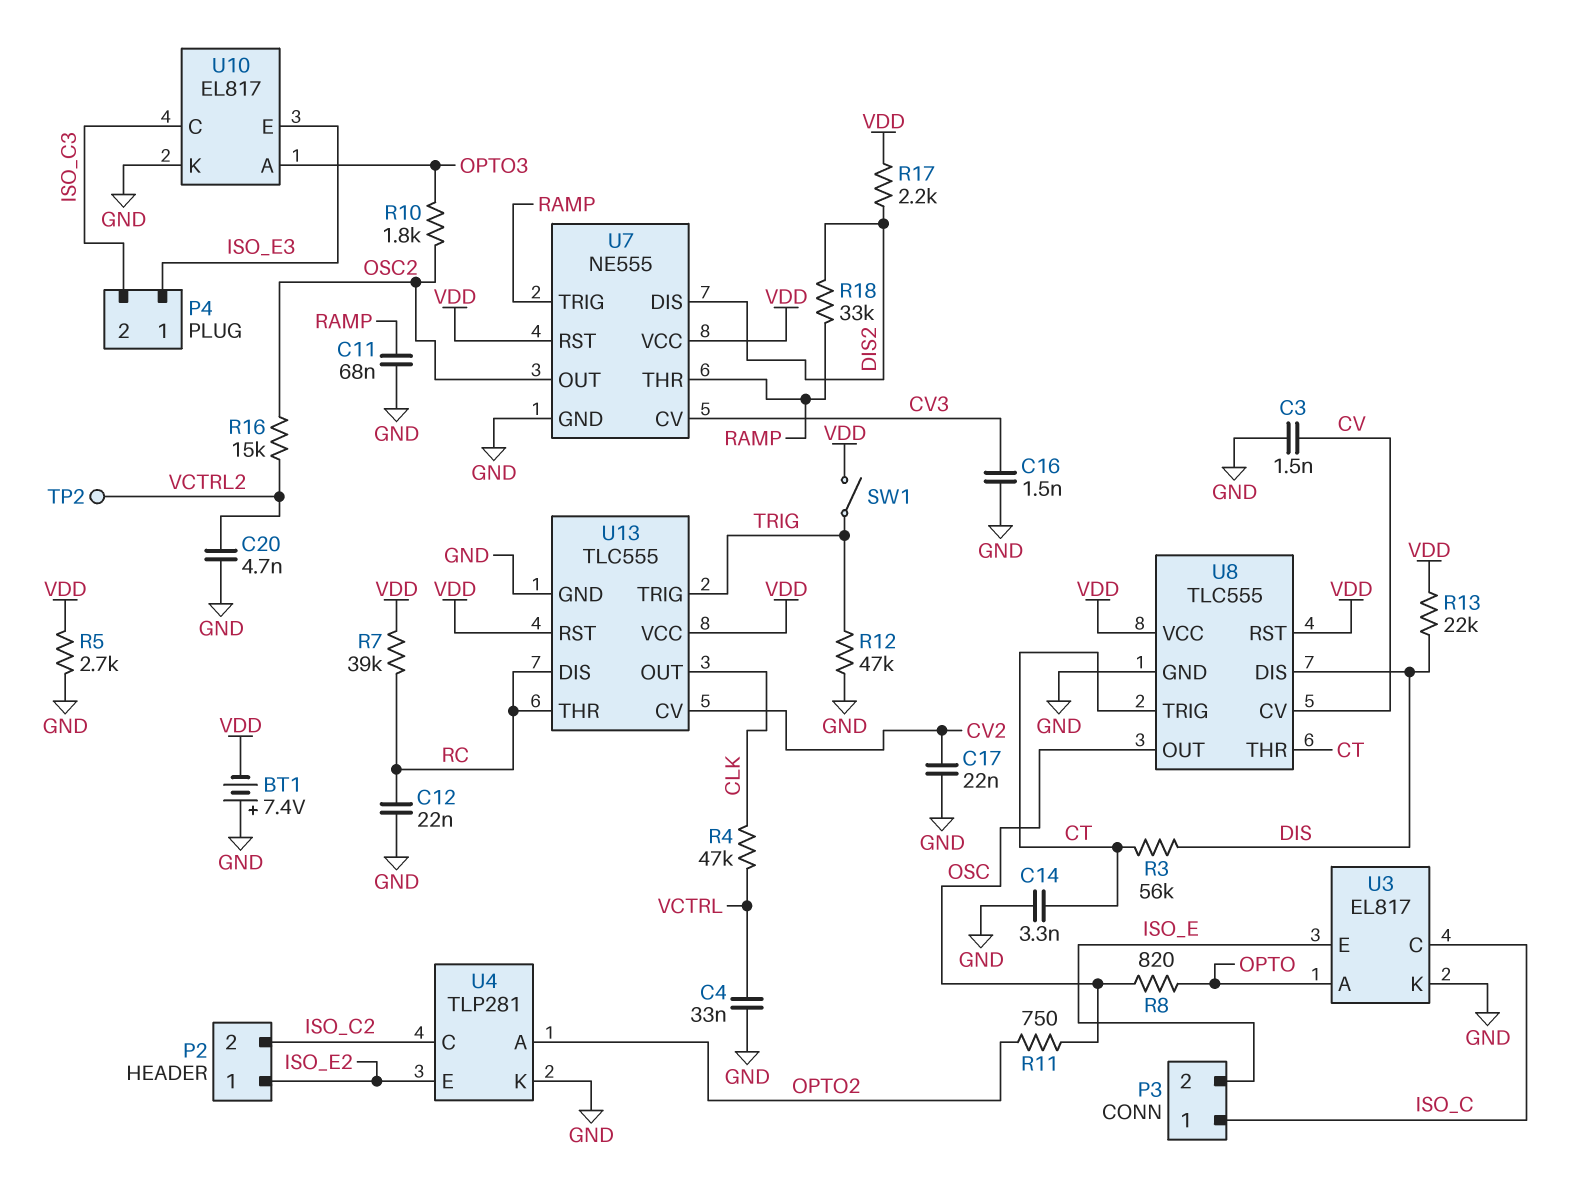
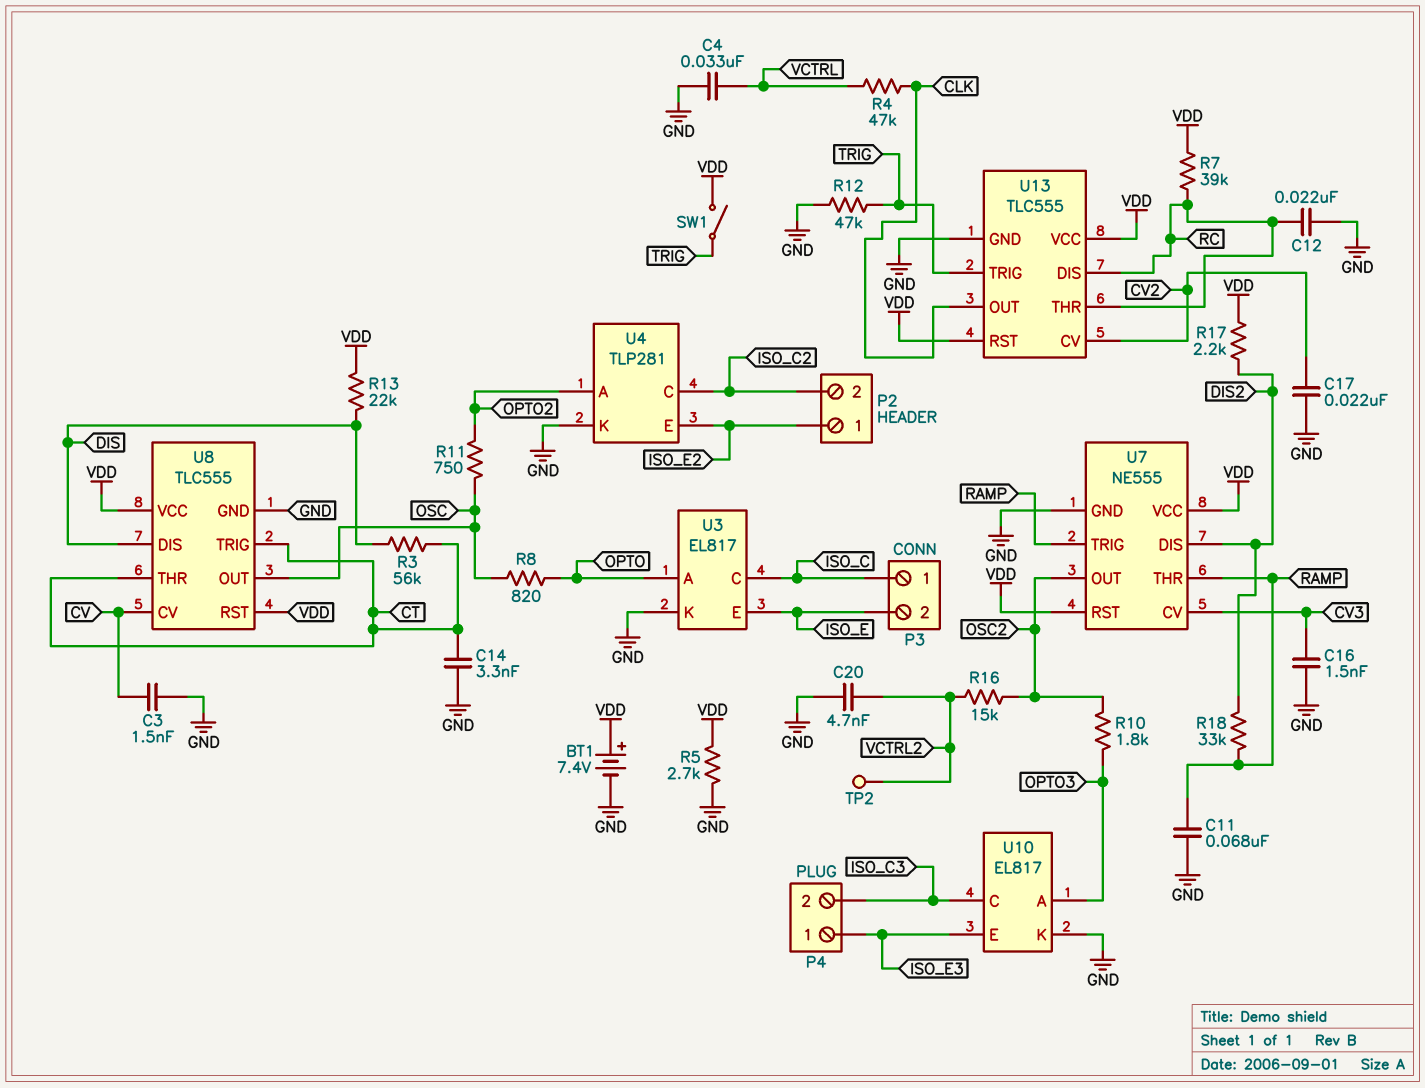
BT1: 7.4V (plus GND, minus VDD) -> 7.4V (plus VDD, minus GND)

